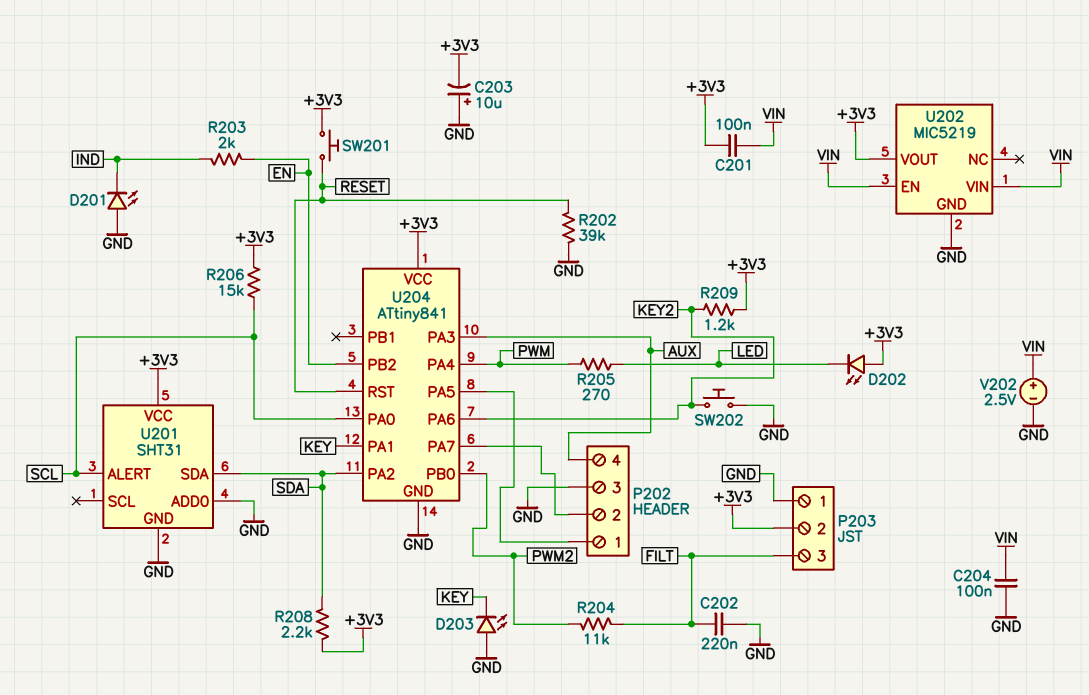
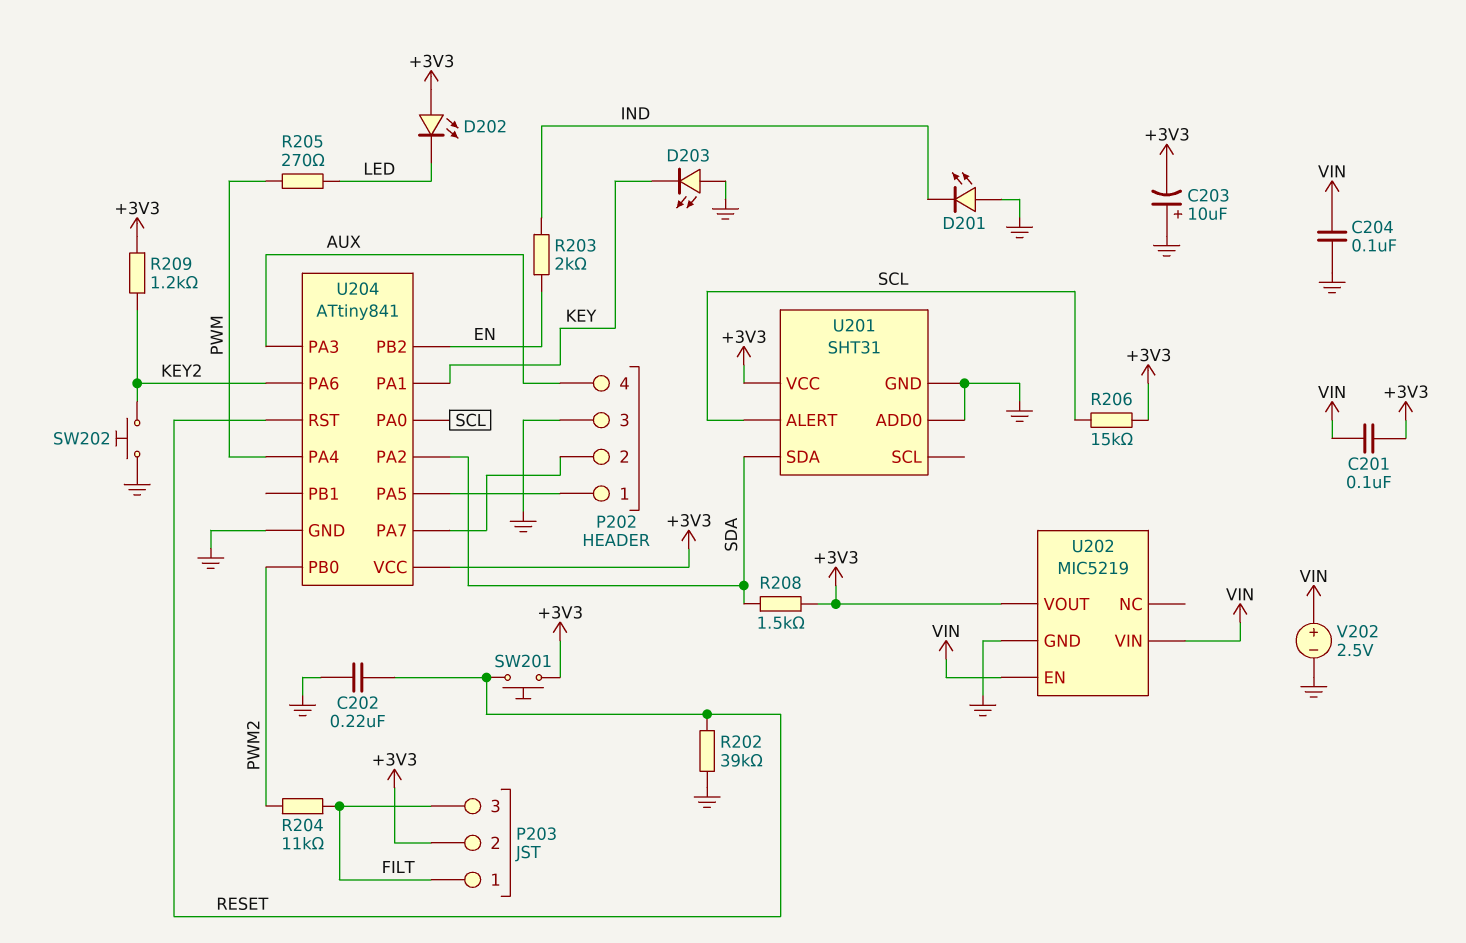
C202: 220nF (FILT, GND) -> 220nF (GND, RESET)
P203 pin 1: GND -> FILT
R208: 2.2k (+3V3, SDA) -> 1.5k (+3V3, SDA)

